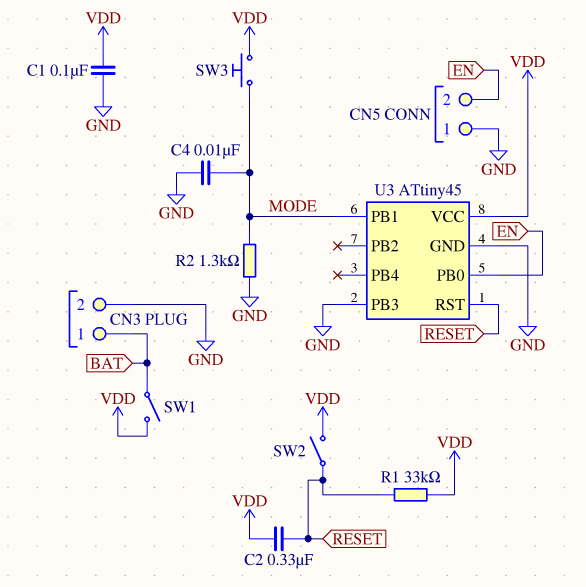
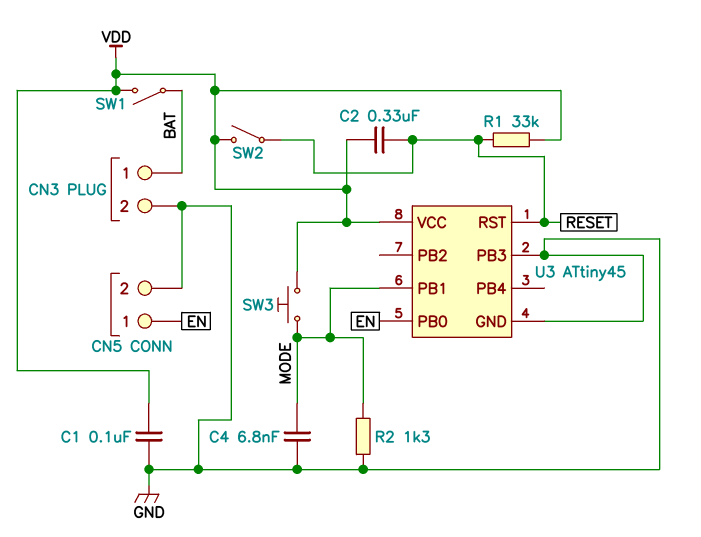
C4: 10nF (GND, MODE) -> 6.8nF (GND, MODE)
CN5 pin 1: GND -> EN
CN5 pin 2: EN -> GND

